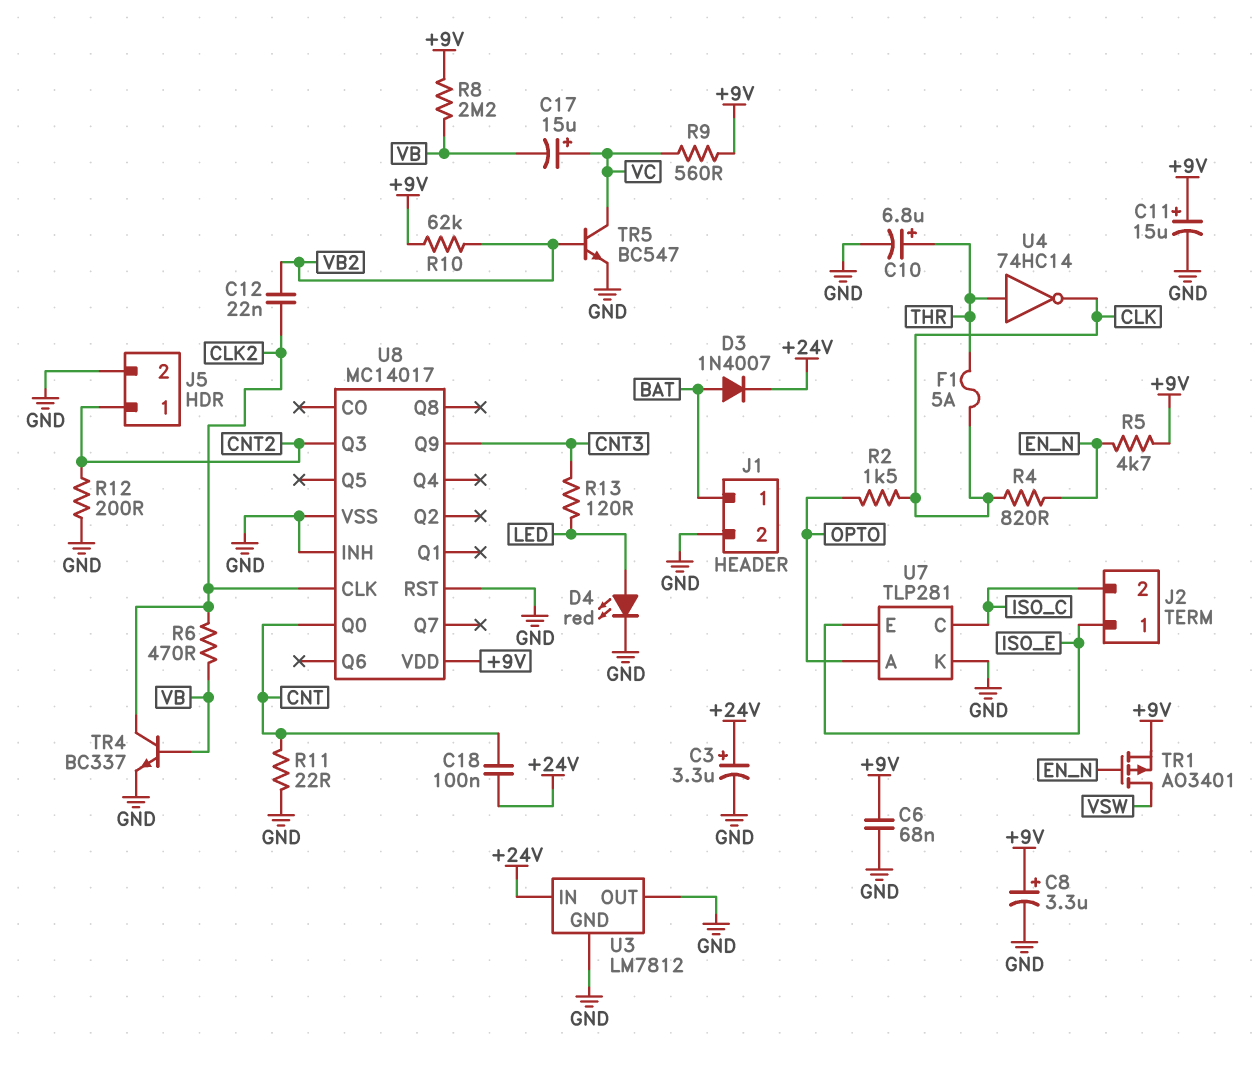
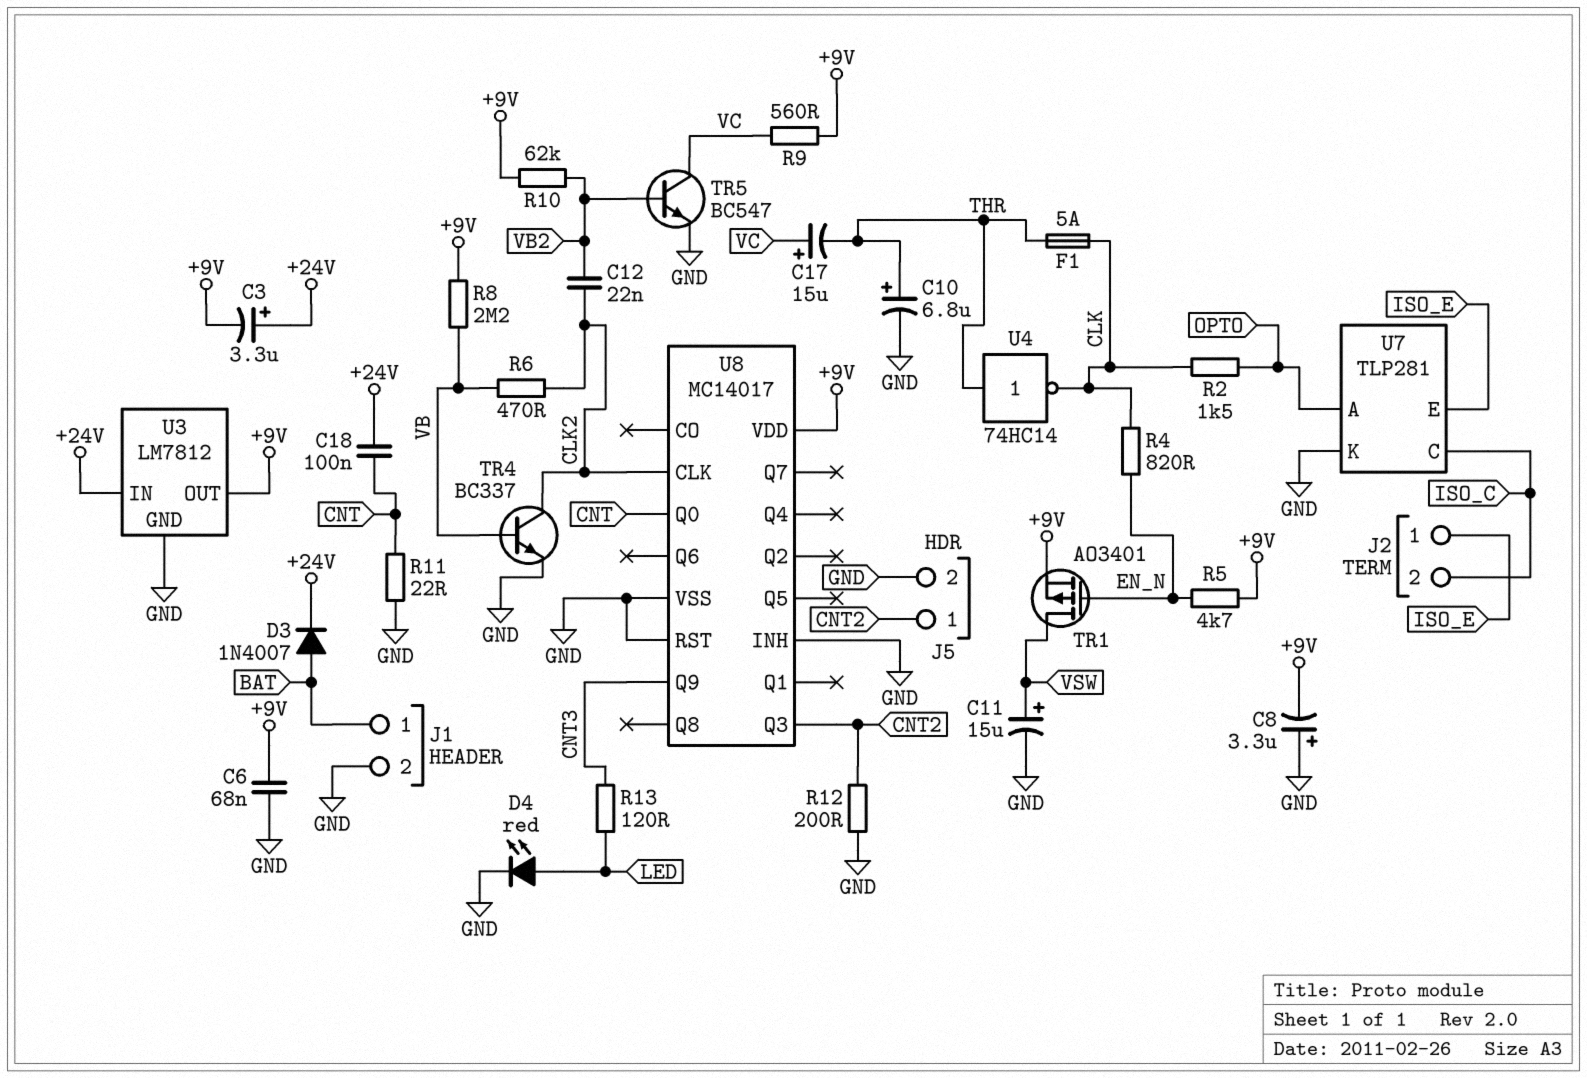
C3: 3.3uF (plus +24V, minus GND) -> 3.3uF (plus +24V, minus +9V)
C8: 3.3uF (plus +9V, minus GND) -> 3.3uF (plus GND, minus +9V)
C11: 15uF (plus +9V, minus GND) -> 15uF (plus VSW, minus GND)
C17: 15uF (plus VC, minus VB) -> 15uF (plus VC, minus THR)
U3 pin OUT: GND -> +9V

